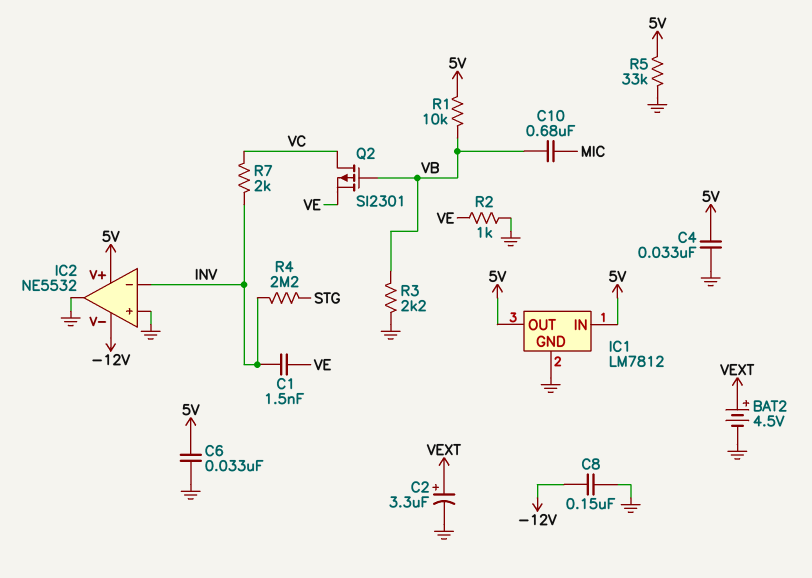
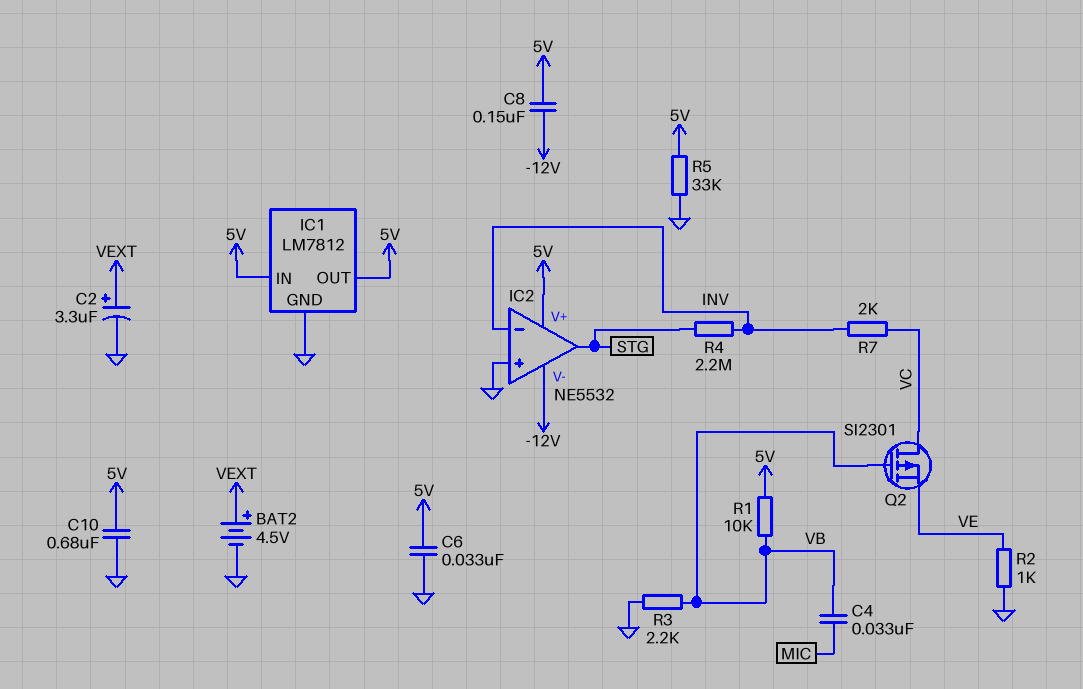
C1: 1.5nF (INV, VE) -> none
C4: 33nF (5V, GND) -> 33nF (MIC, VB)
C8: 150nF (-12V, GND) -> 150nF (-12V, 5V)
C10: 680nF (MIC, VB) -> 680nF (5V, GND)
IC2 pin out: GND -> STG

